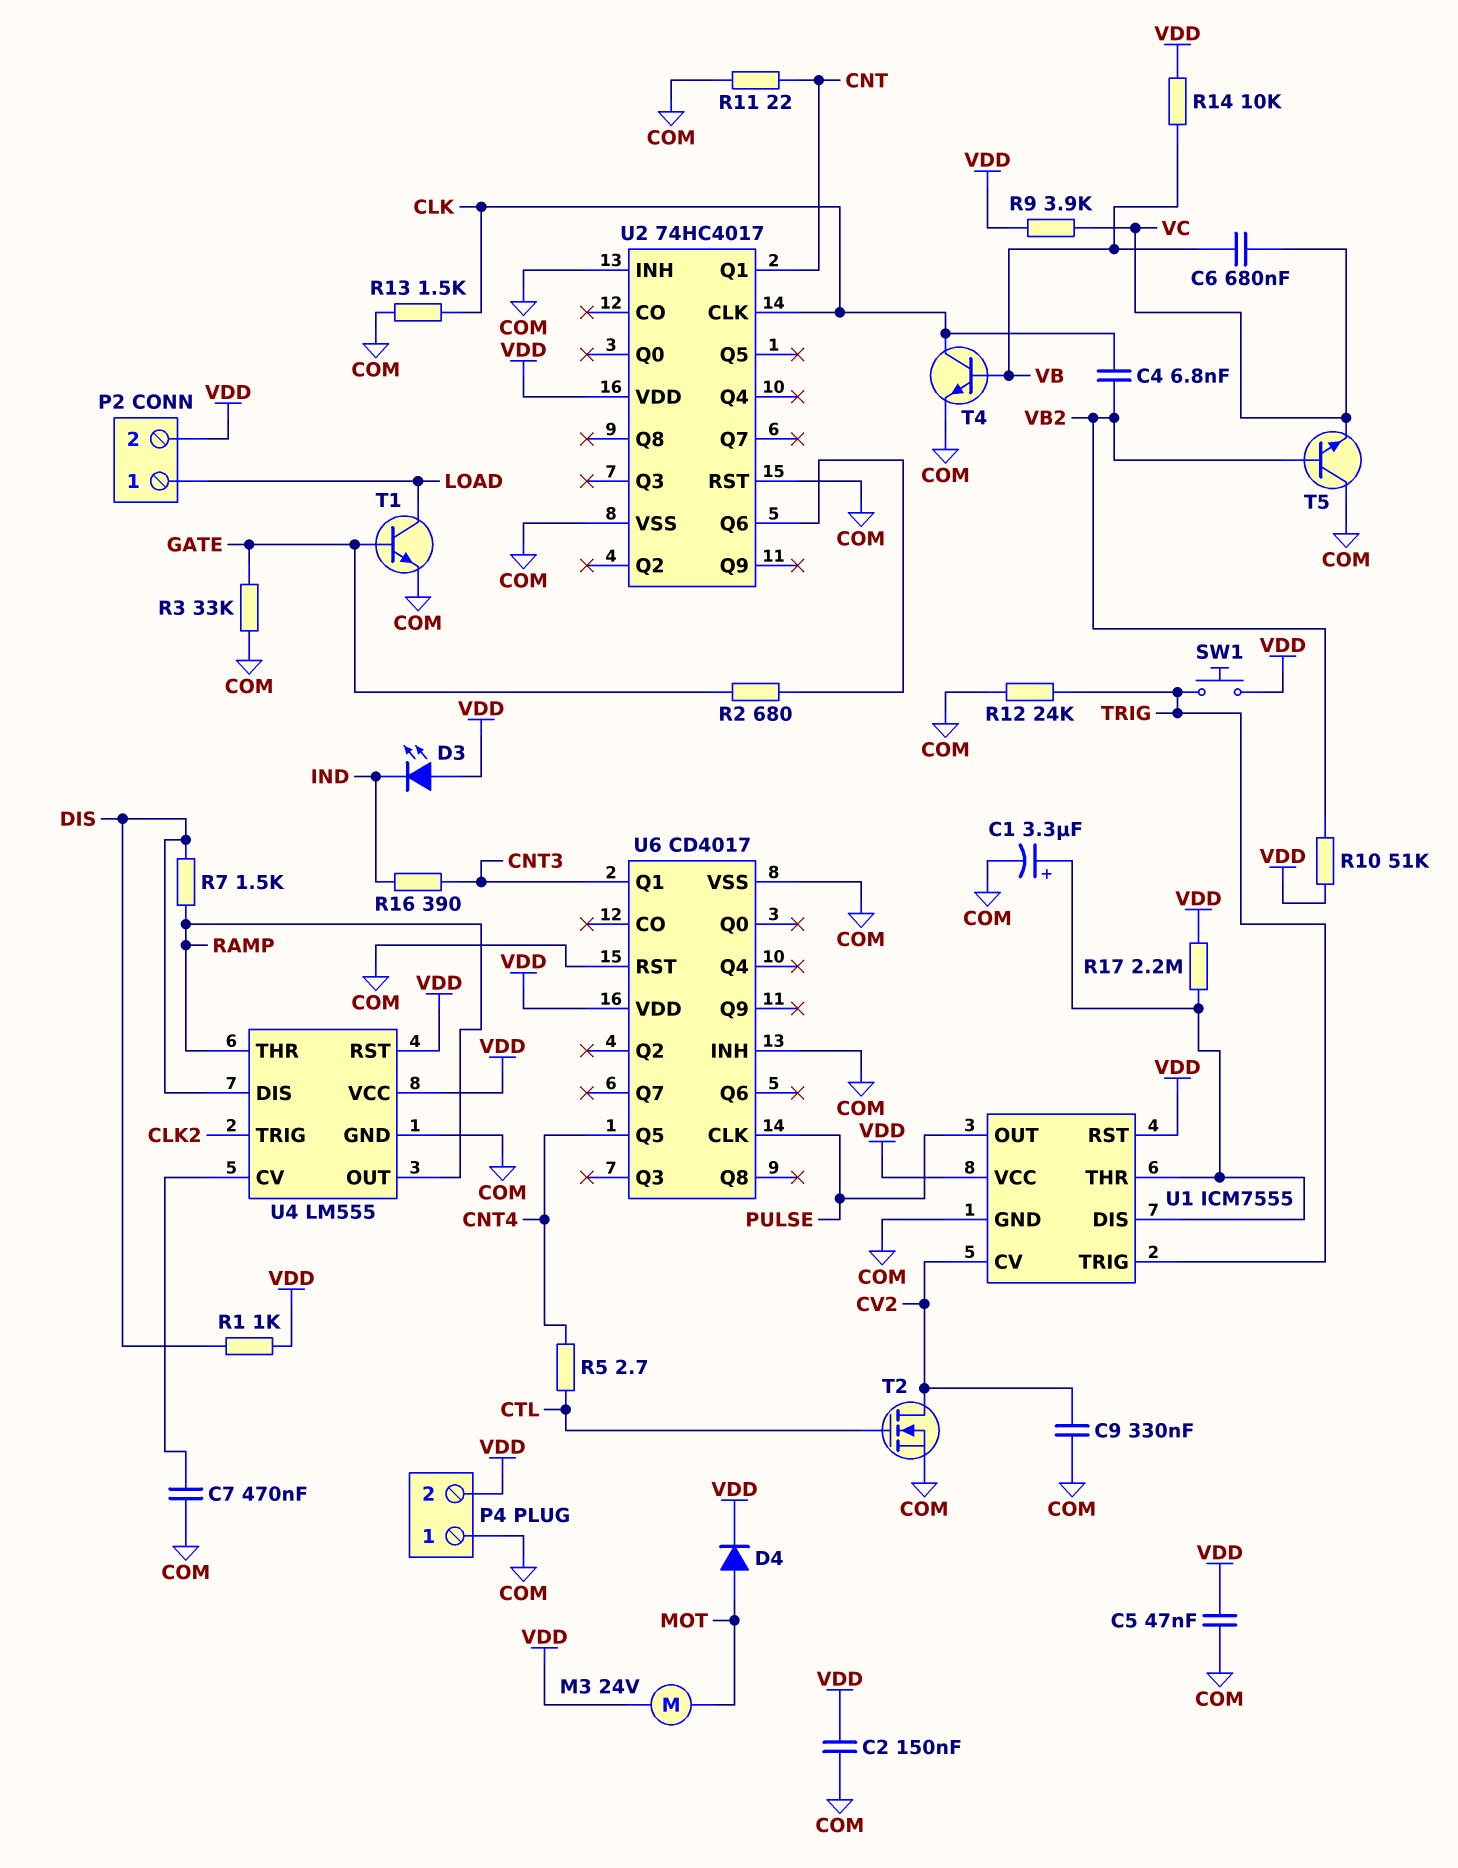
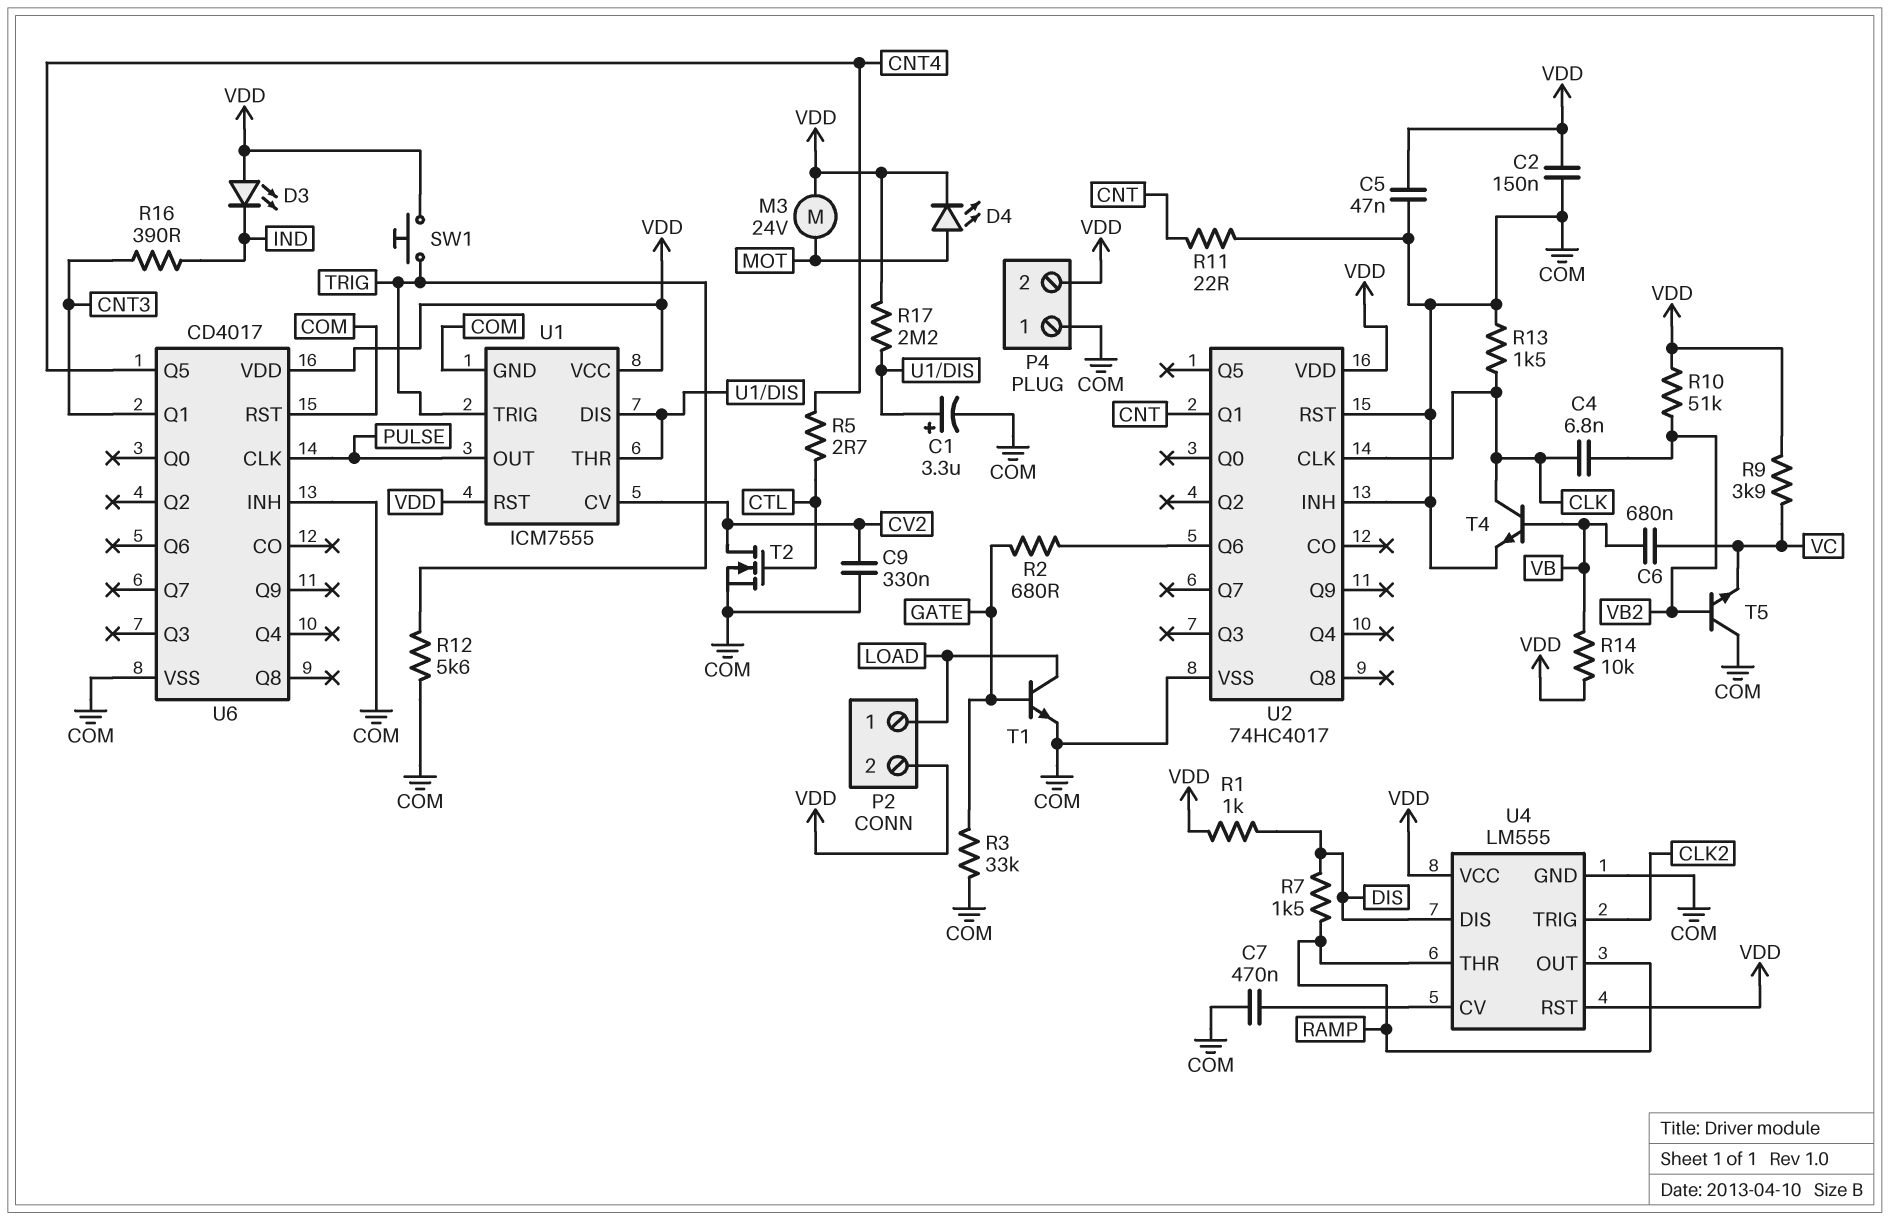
D4: diode (A MOT, K VDD) -> LED (A MOT, K VDD)
R12: 24k (COM, TRIG) -> 5.6k (COM, TRIG)

